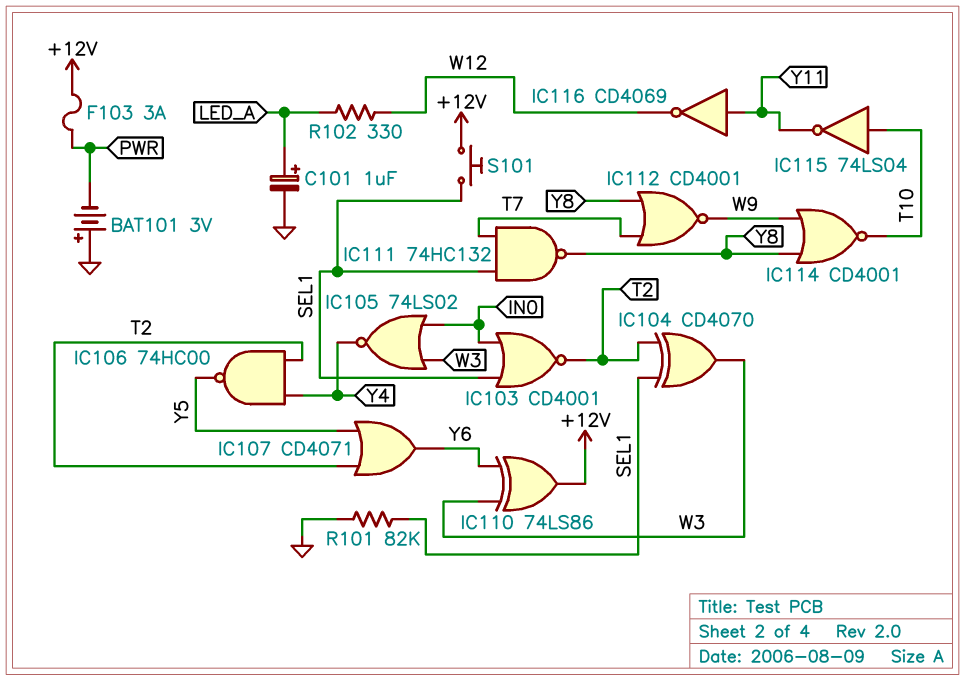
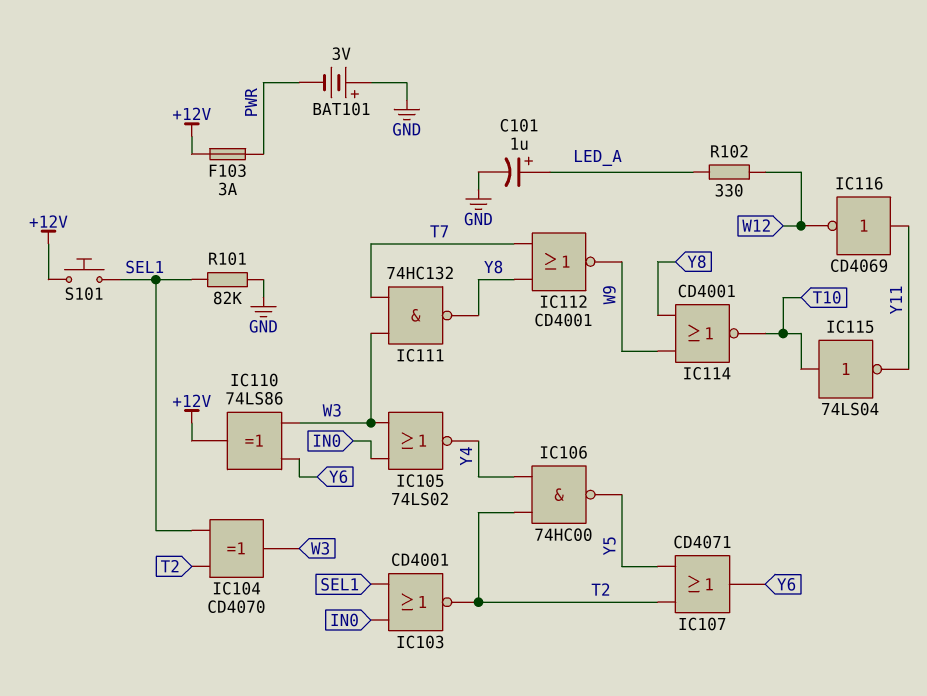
IC111: NAND 74HC132 (in SEL1, in T7, out Y8) -> NAND 74HC132 (in T7, in W3, out Y8)

